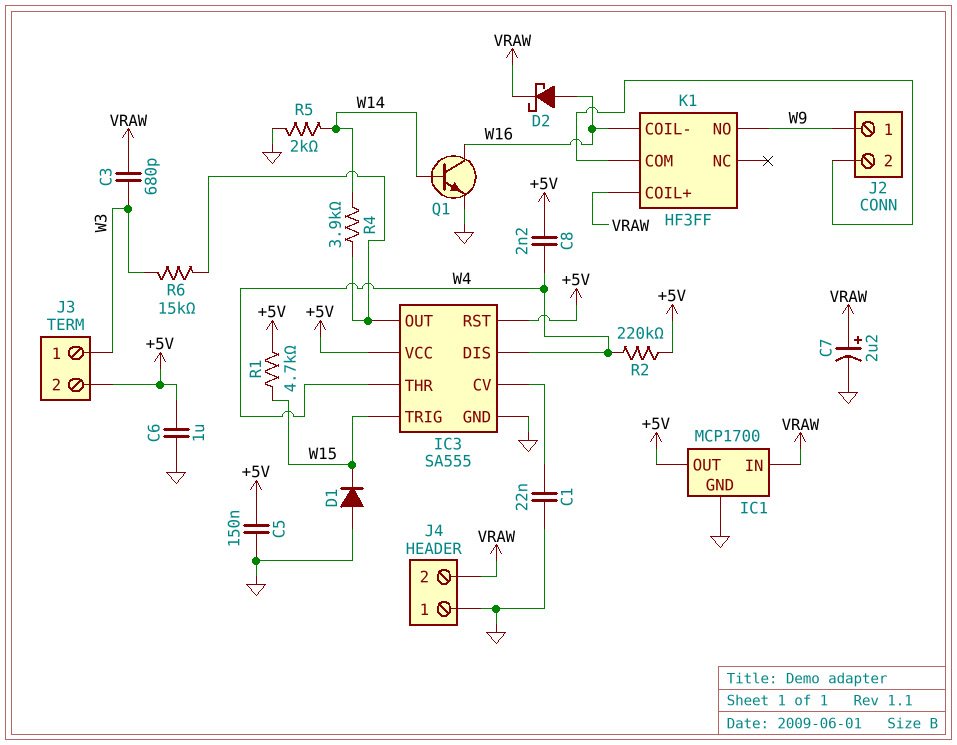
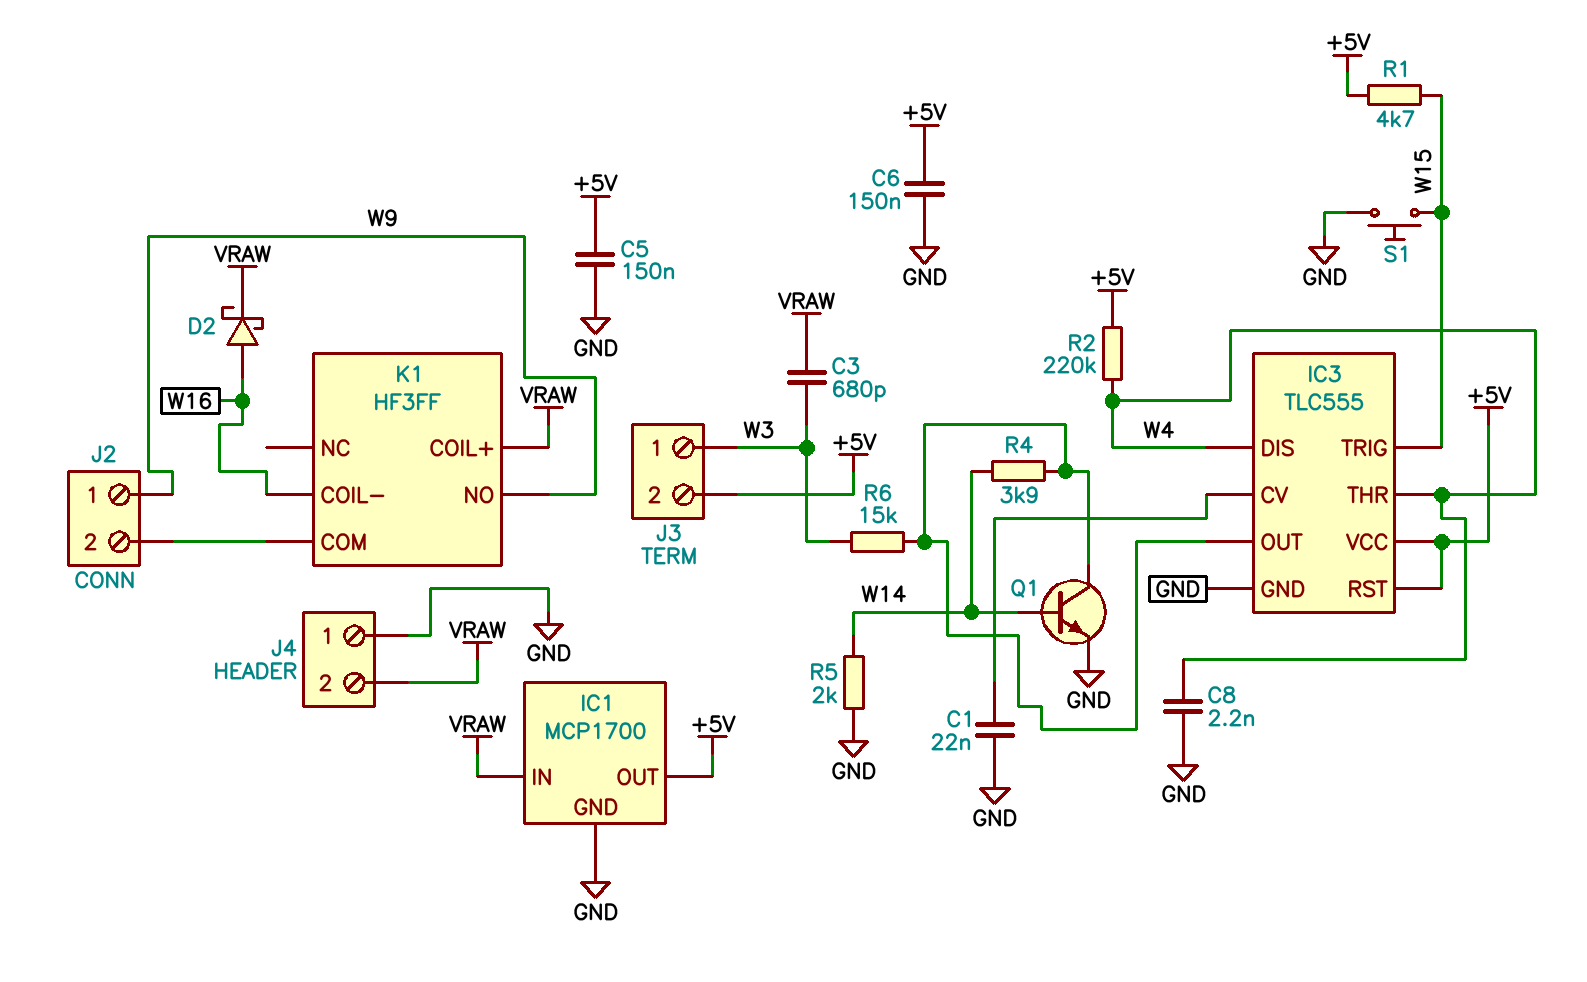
C6: 1uF (+5V, GND) -> 150nF (+5V, GND)
C7: 2.2uF (plus VRAW, minus GND) -> none
C8: 2.2nF (+5V, W4) -> 2.2nF (GND, W4)
D1: diode (A GND, K W15) -> none
IC3: SA555 -> TLC555
Q1: NPN (B W14, C W16, E GND) -> NPN (B W14, C IC3/OUT, E GND)
S1: none -> button (GND, W15)

